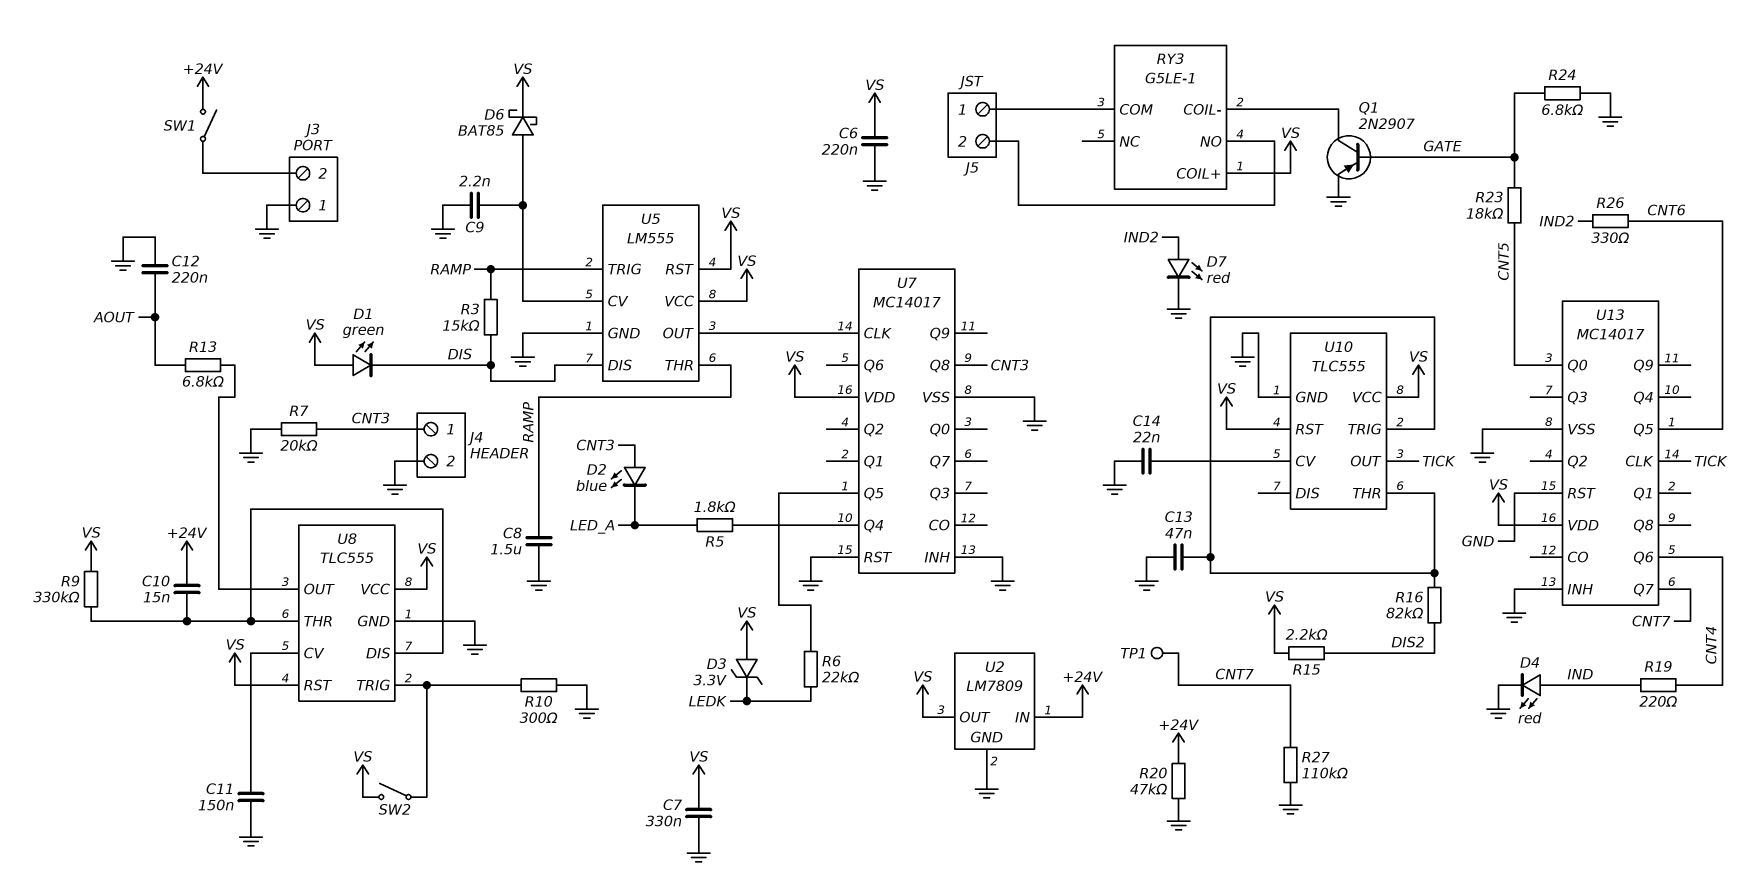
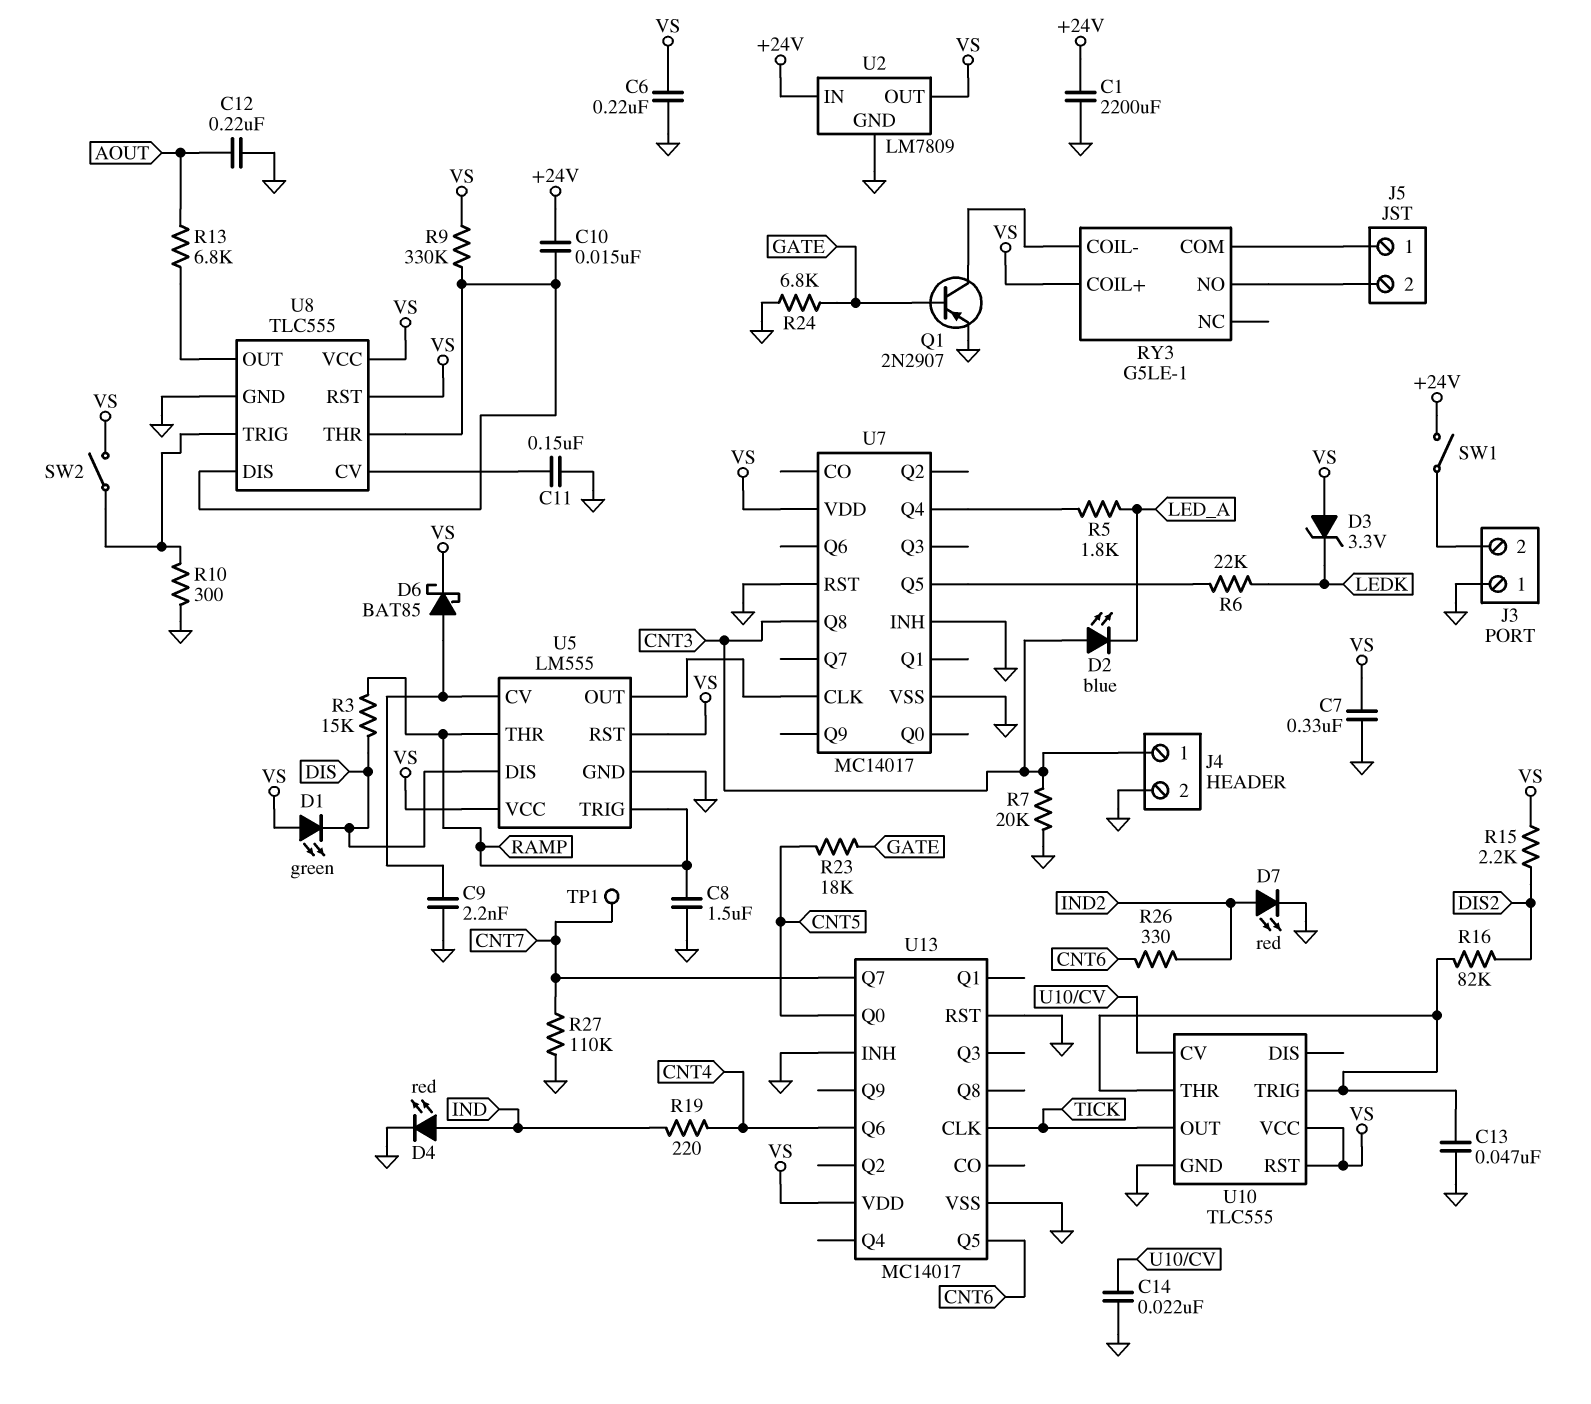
C1: none -> 2200uF (+24V, GND)
R20: 47k (+24V, GND) -> none

